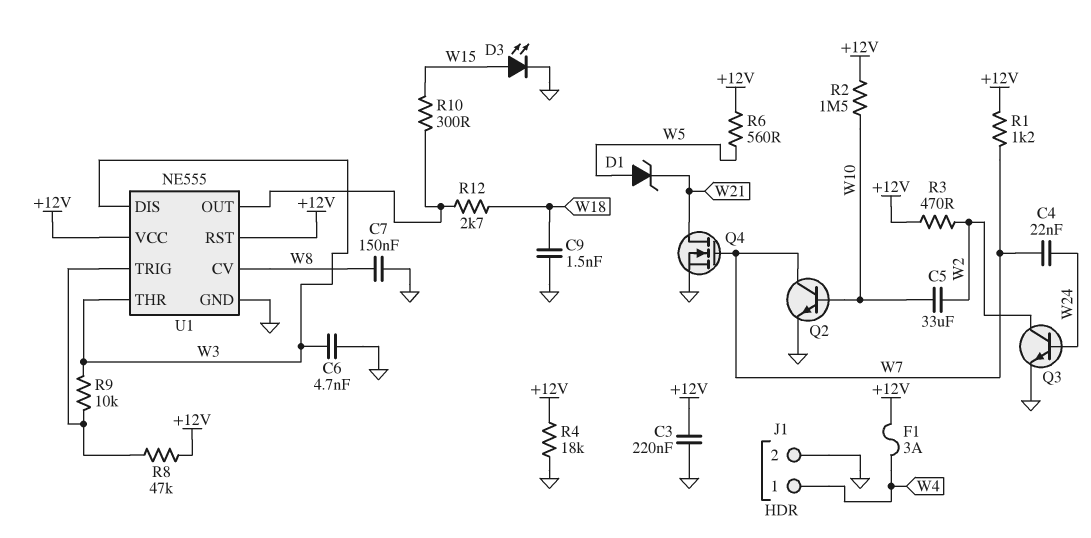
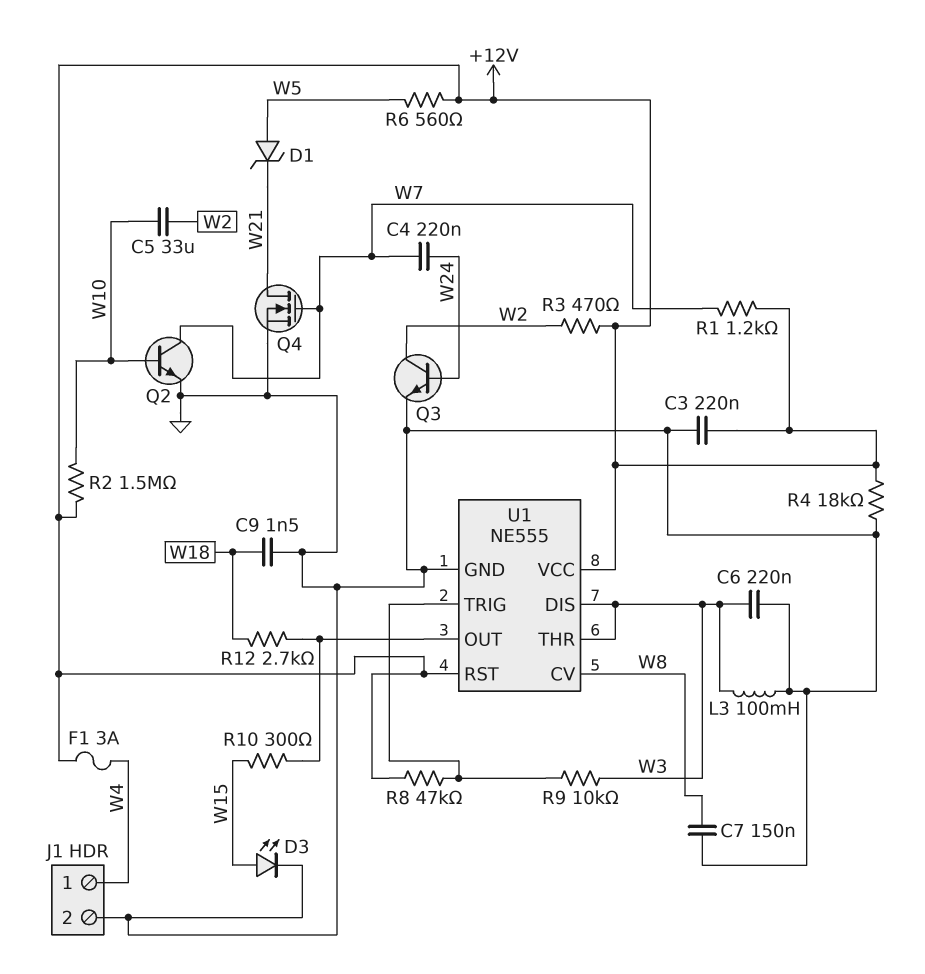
C4: 22nF (W7, W24) -> 220nF (W7, W24)
C6: 4.7nF (GND, W3) -> 220nF (GND, W3)
L3: none -> 100mH (GND, W3)

